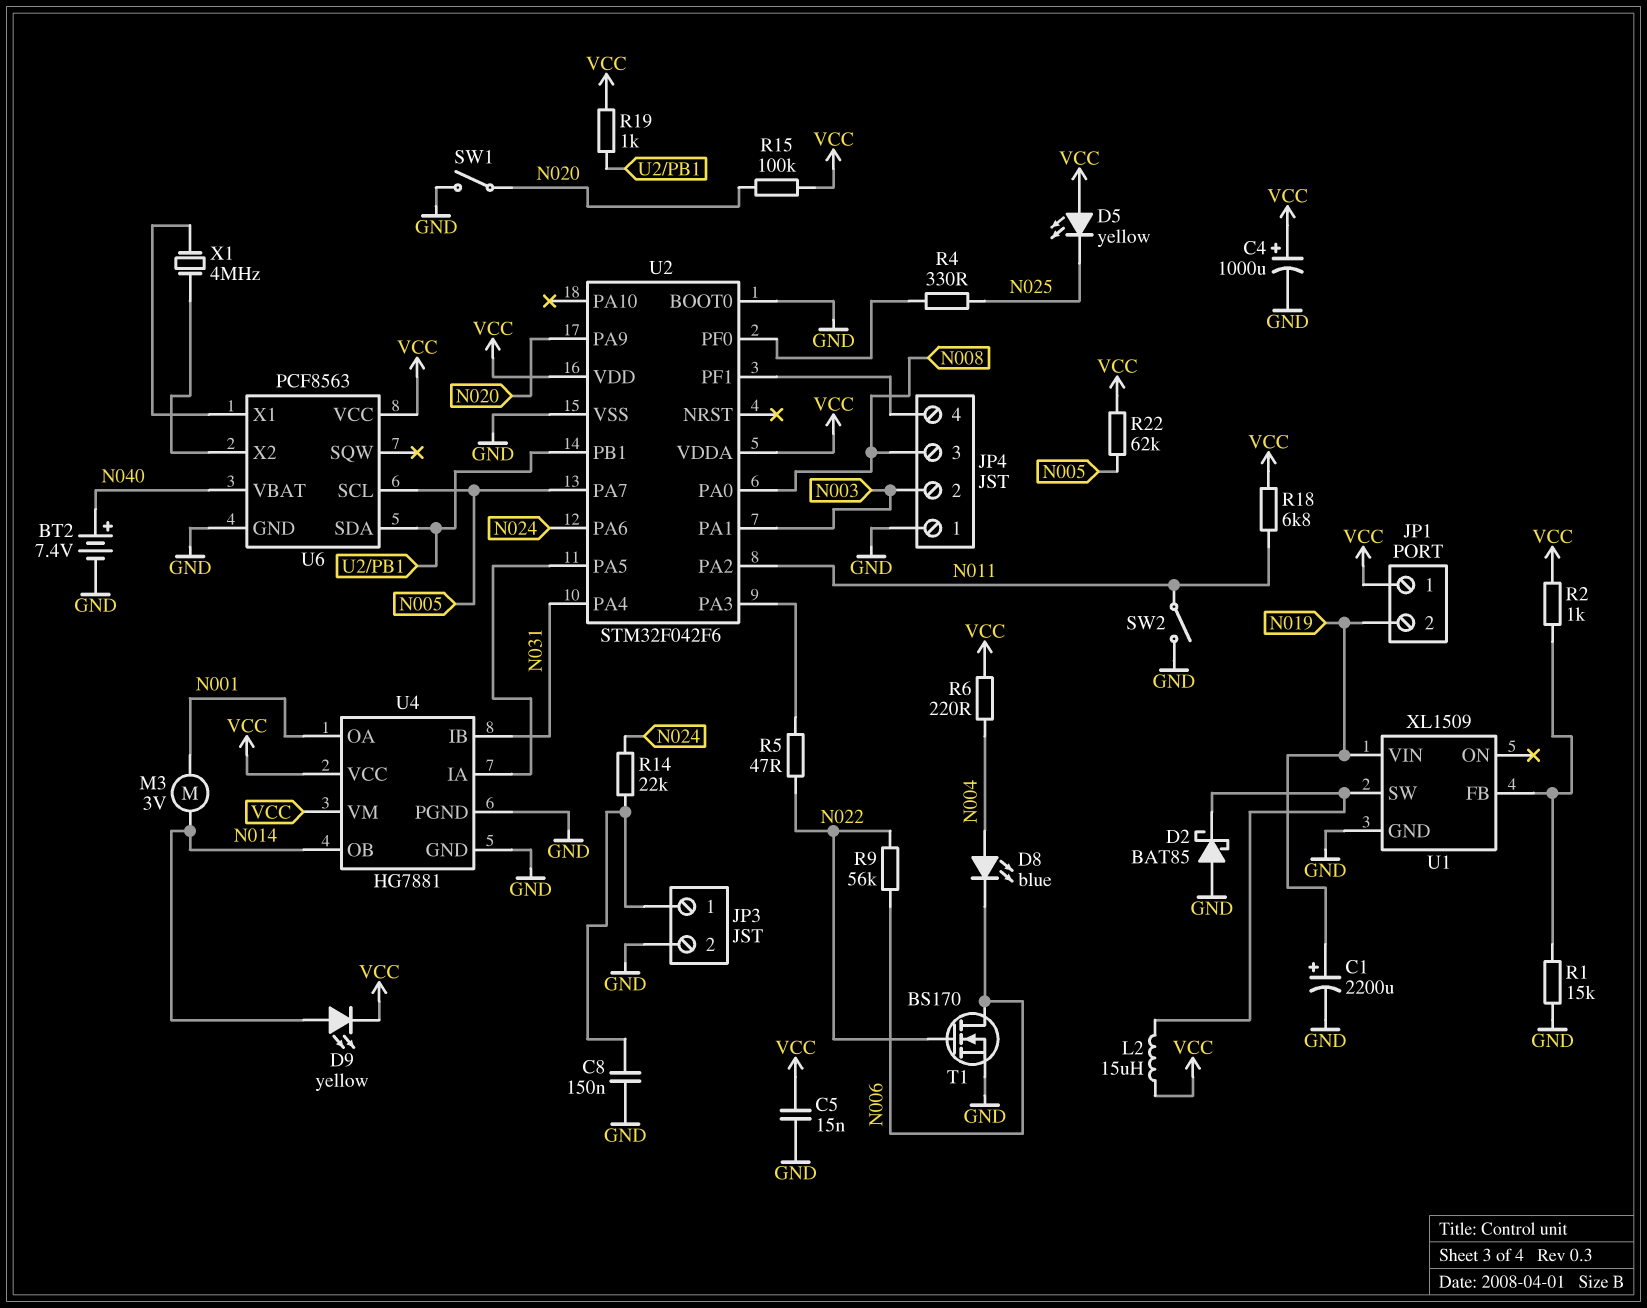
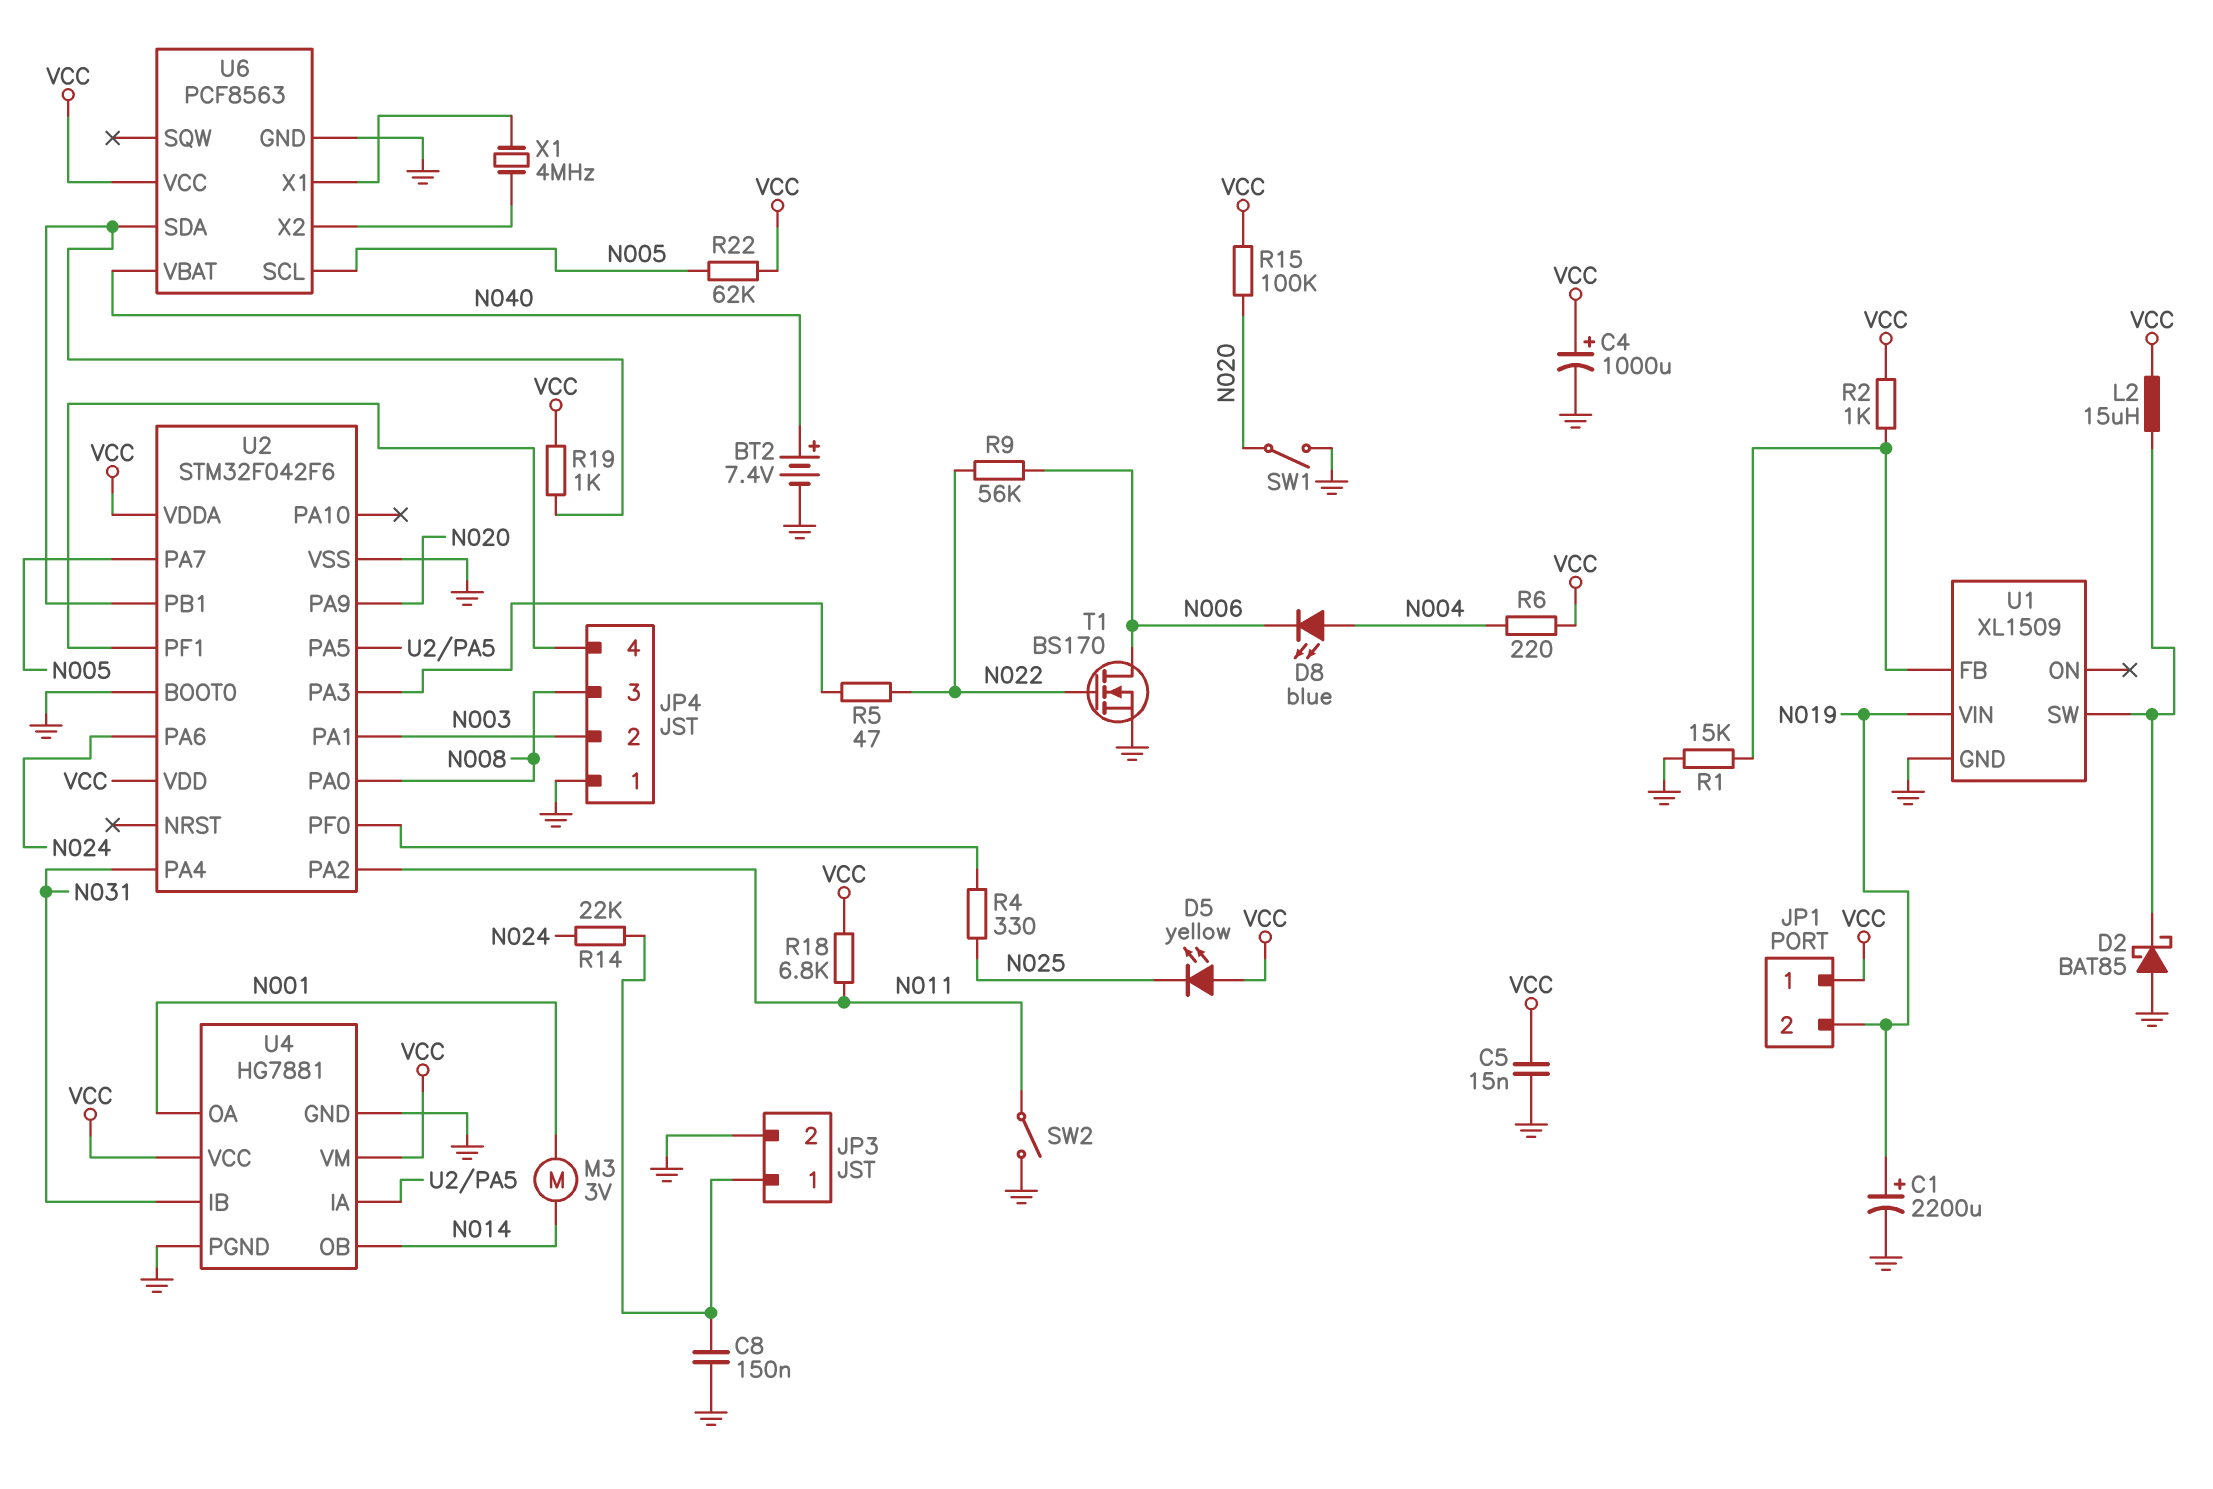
D9: LED yellow (A N014, K VCC) -> none

